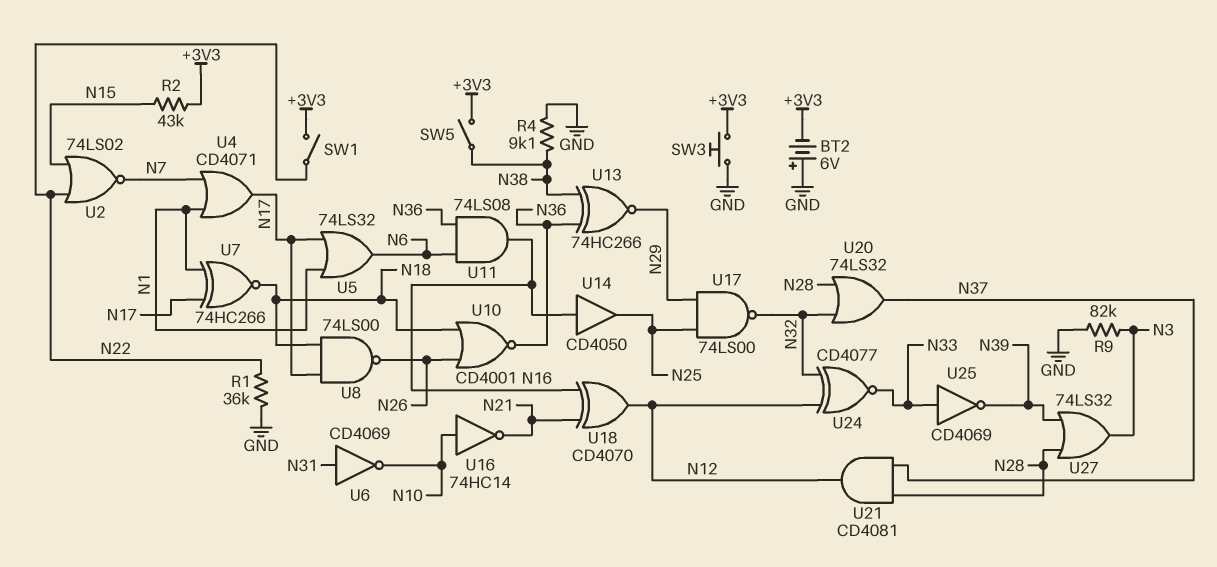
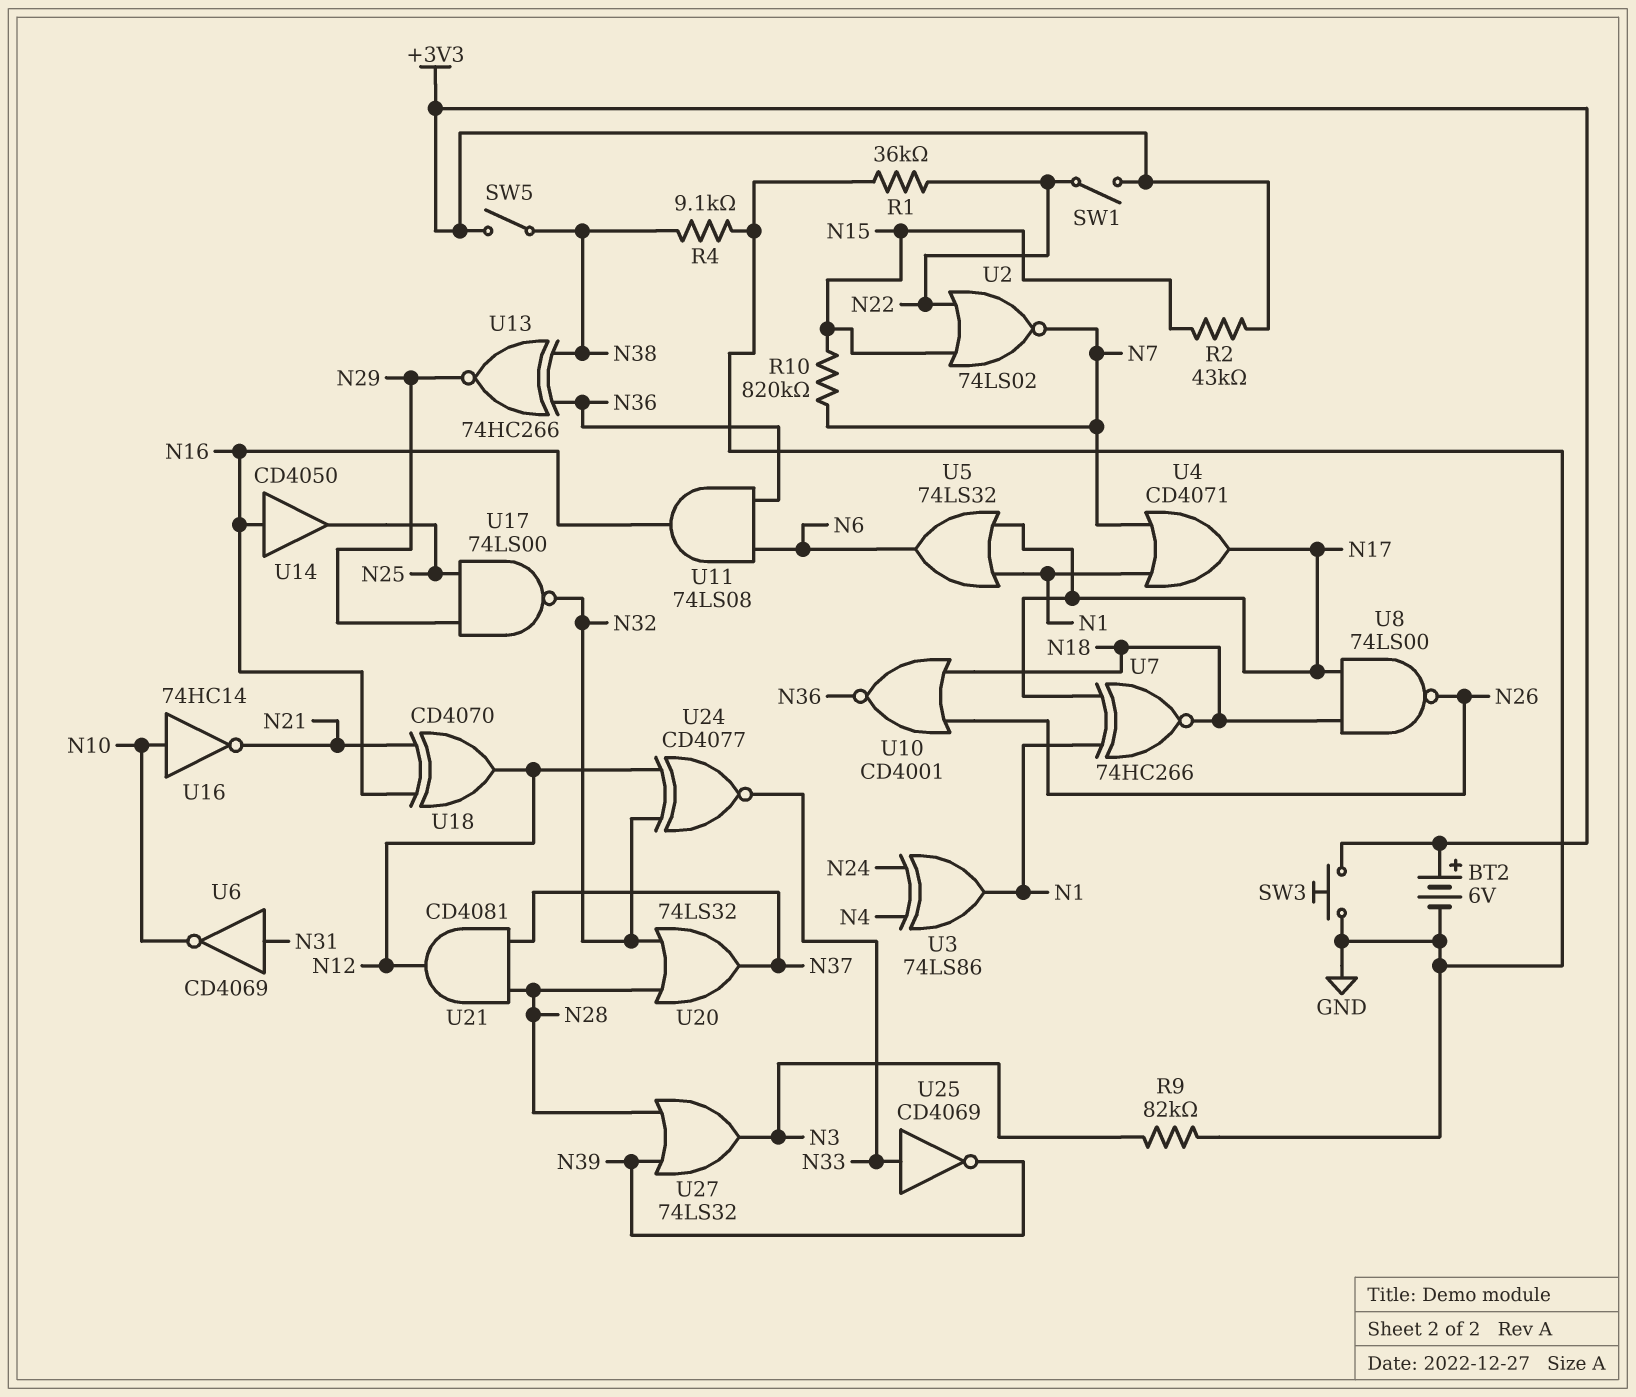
BT2: 6V (plus GND, minus +3V3) -> 6V (plus +3V3, minus GND)
R10: none -> 820k (N7, N15)
U3: none -> XOR 74LS86 (in N4, in N24, out N1)

